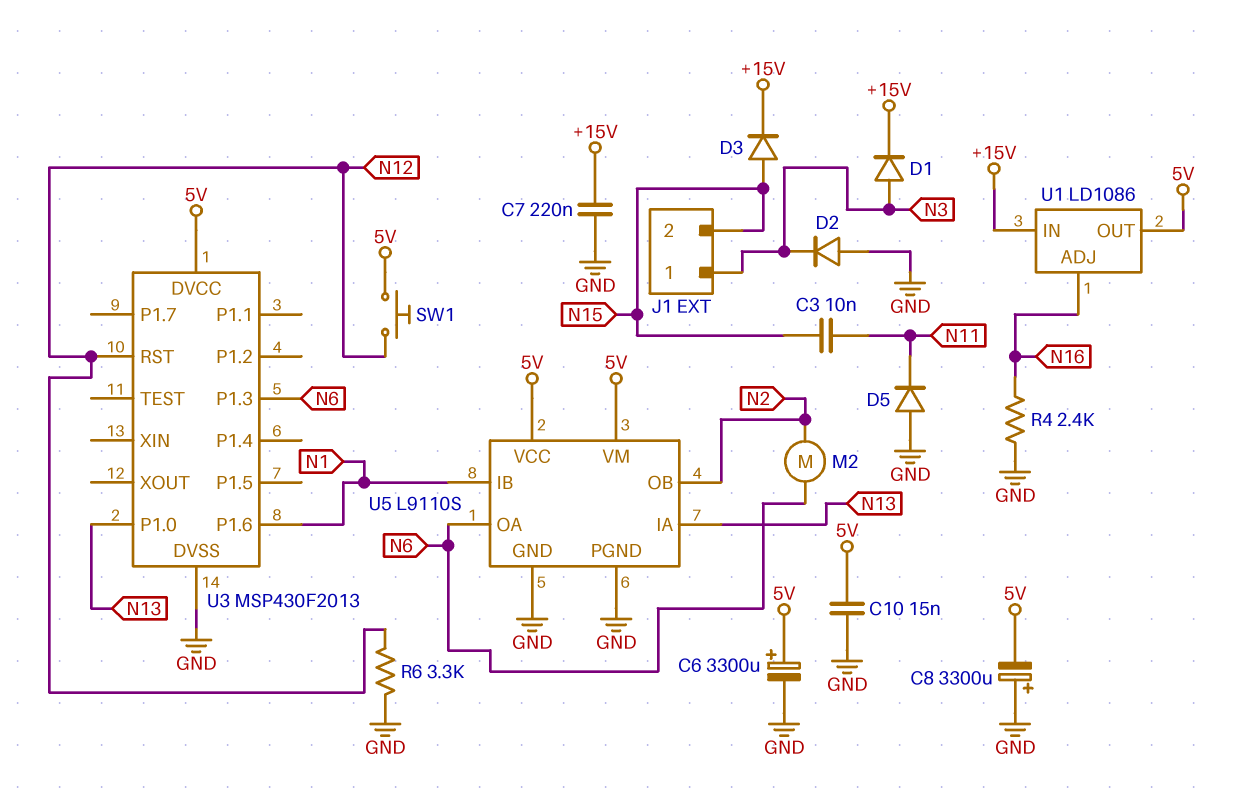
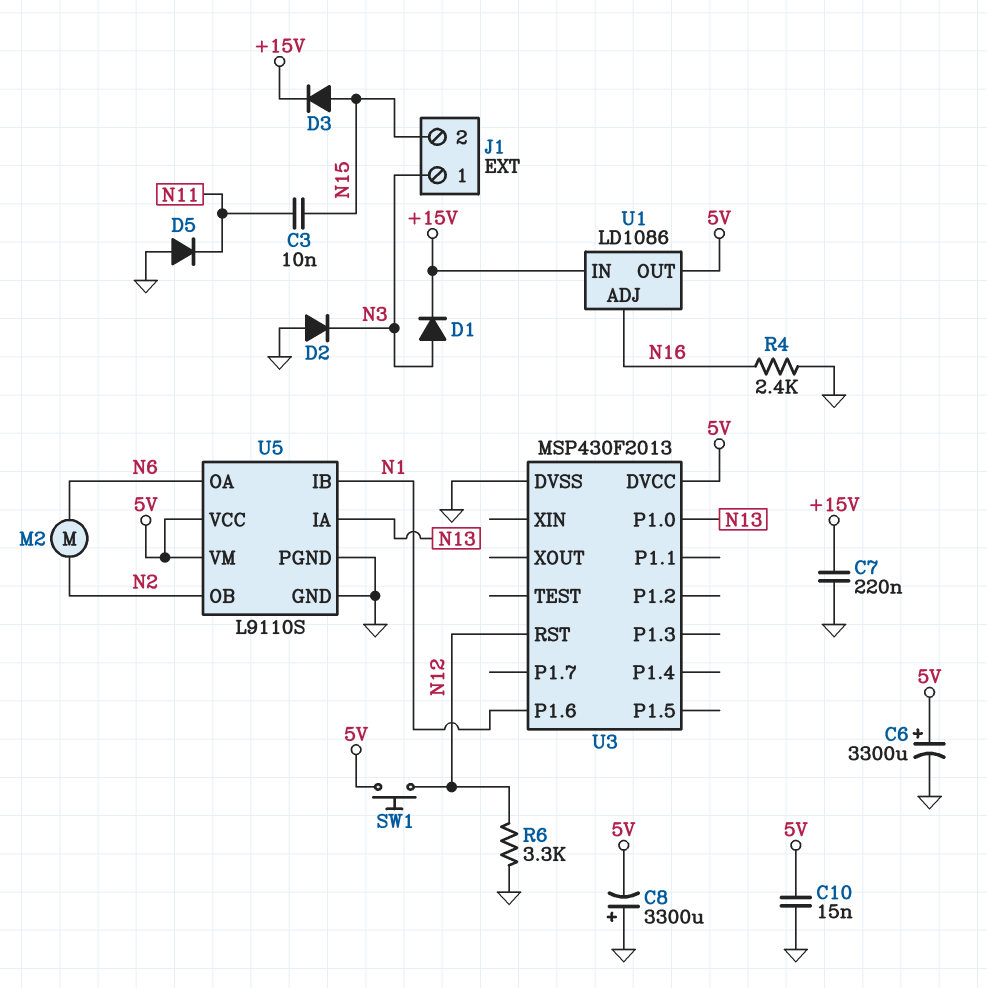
U3 pin P1.3: N6 -> none

